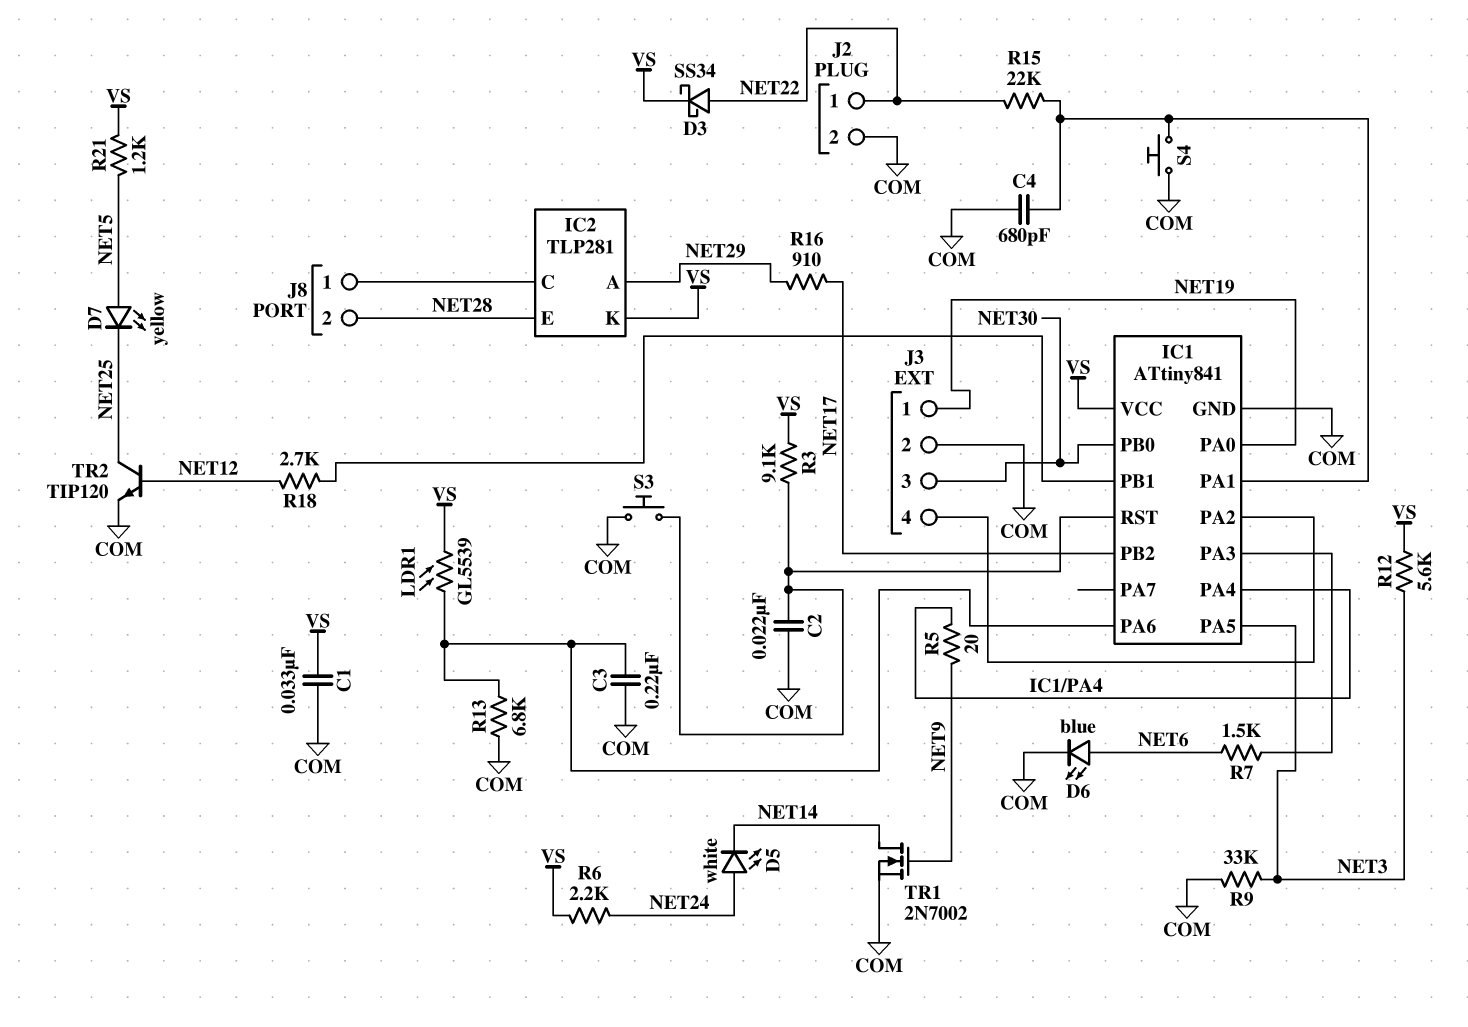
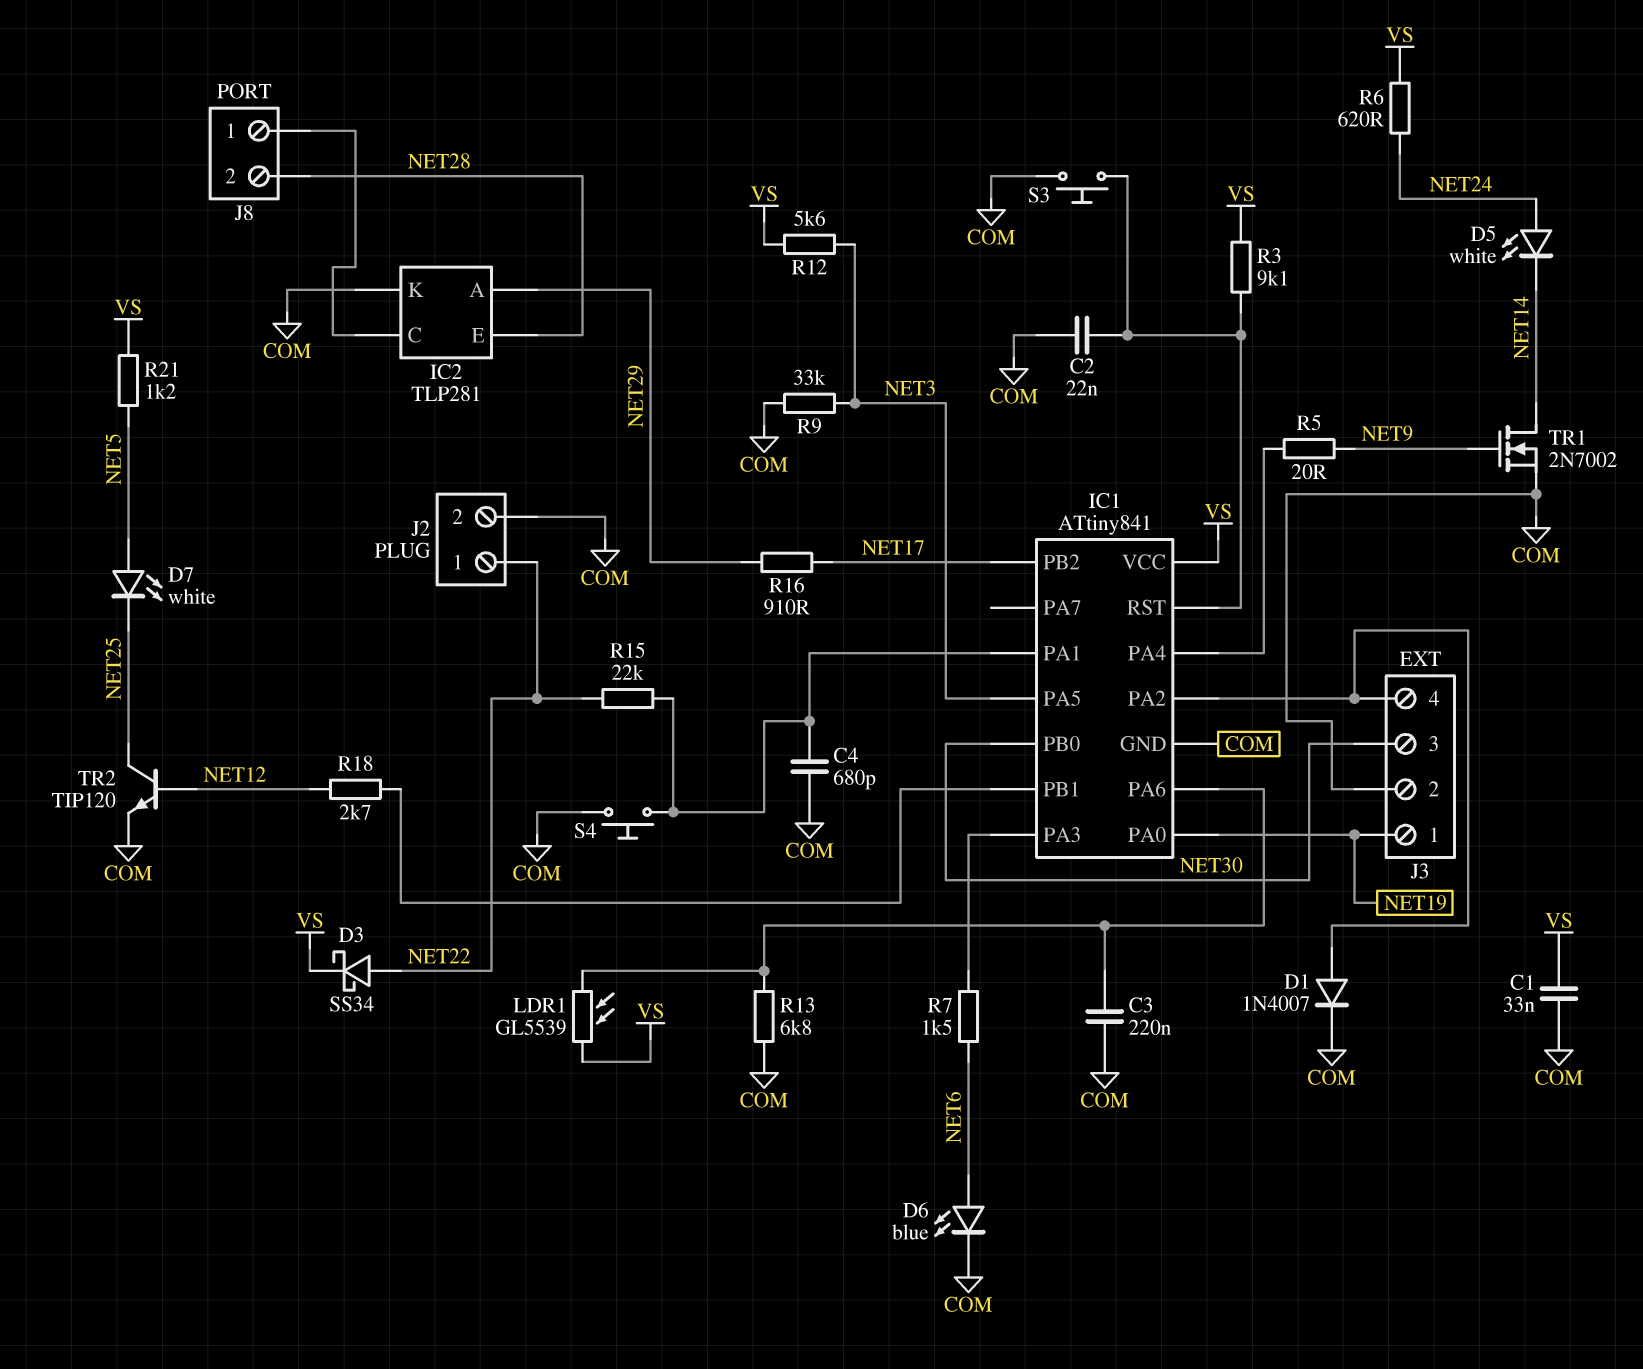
D1: none -> diode 1N4007 (A IC1/PA2, K COM)
D7: LED yellow (A NET5, K NET25) -> LED white (A NET5, K NET25)
IC2 pin K: VS -> COM
R6: 2.2k (NET24, VS) -> 620 (NET24, VS)

